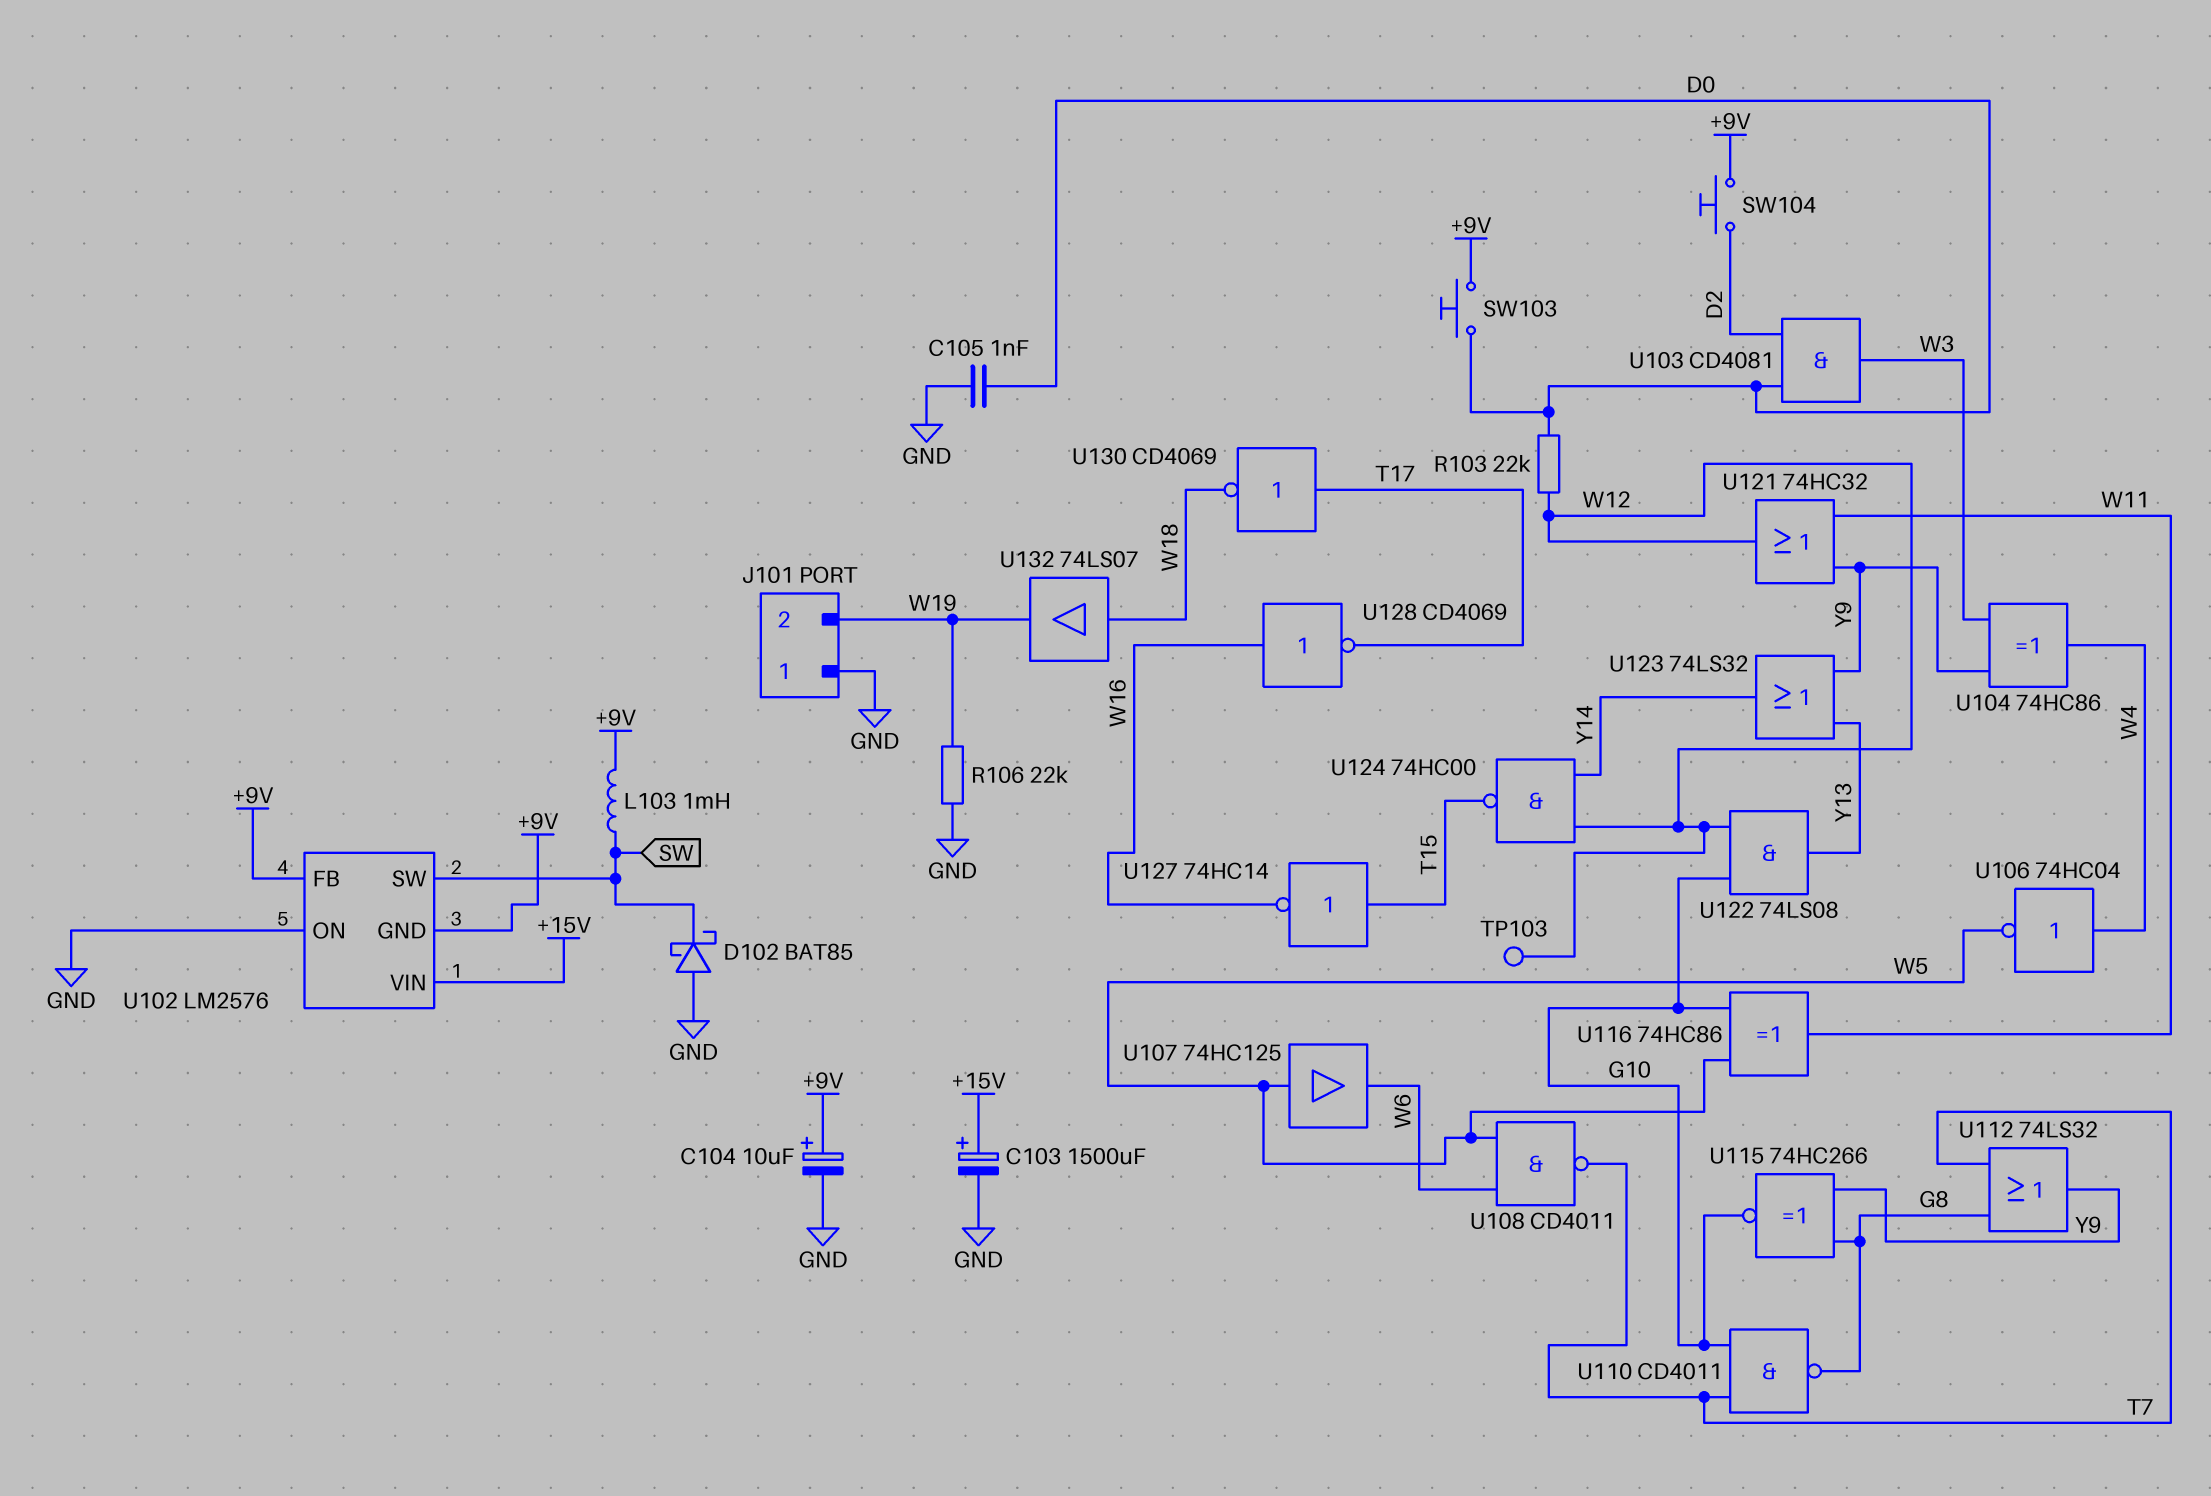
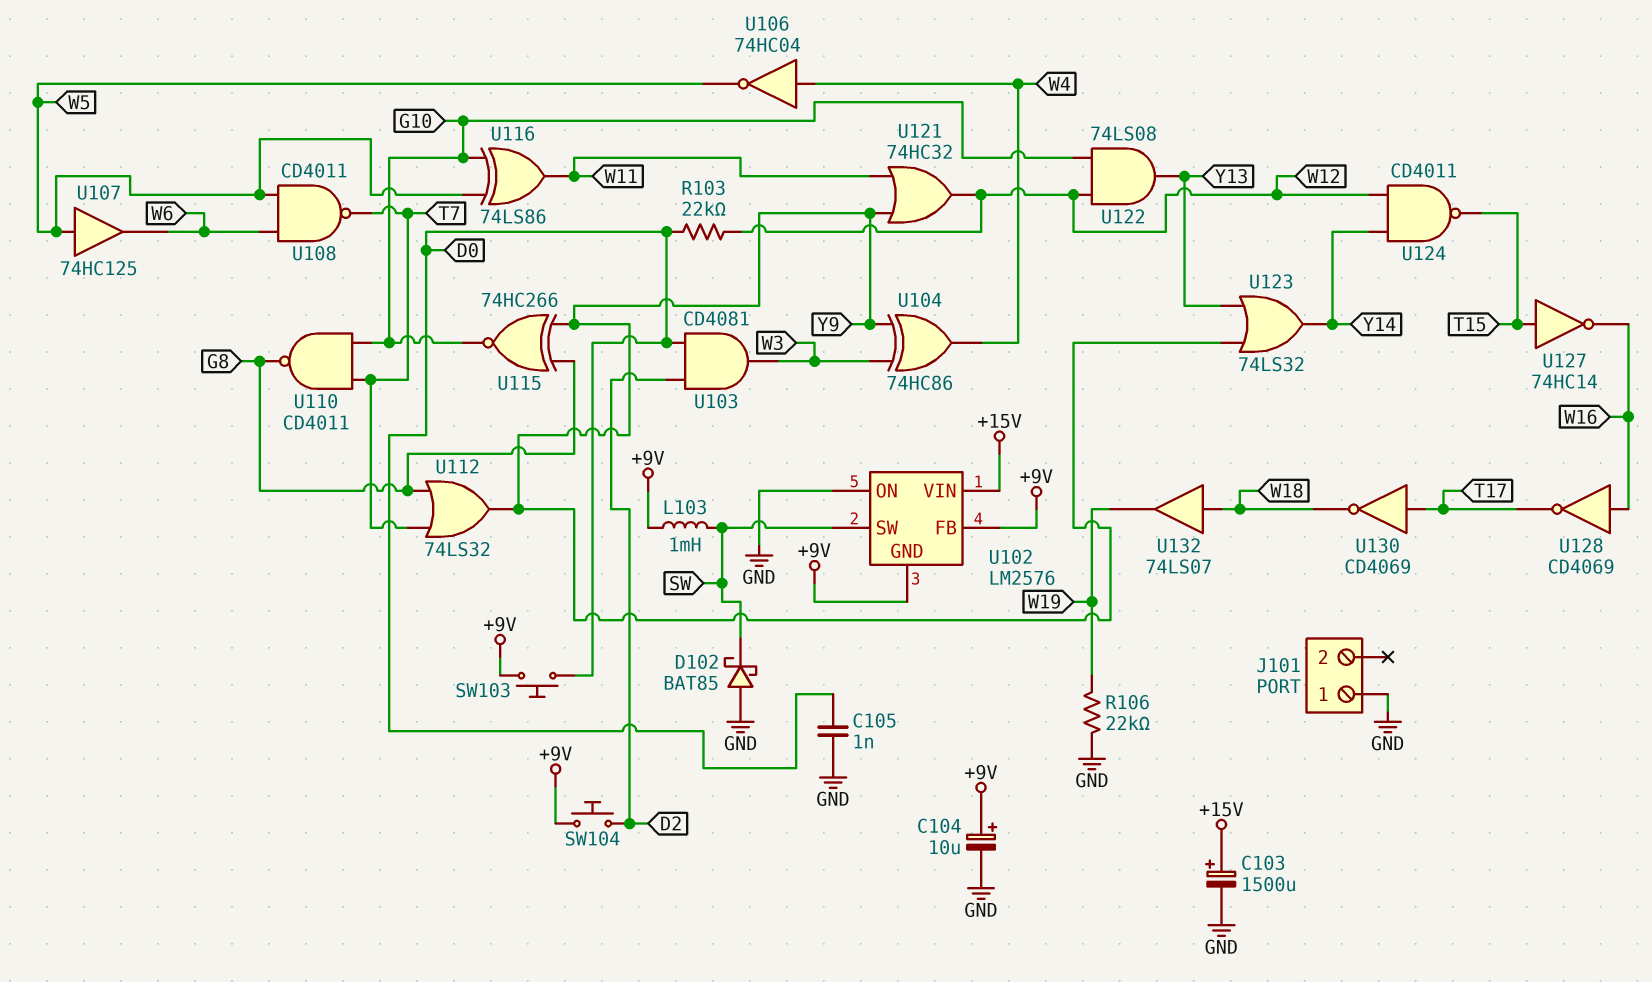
J101 pin 2: W19 -> none
TP103: test point (W12) -> none
U116: XOR 74HC86 (in G10, in W5, out W11) -> XOR 74LS86 (in G10, in W5, out W11)
U124: NAND 74HC00 (in W12, in Y14, out T15) -> NAND CD4011 (in W12, in Y14, out T15)

